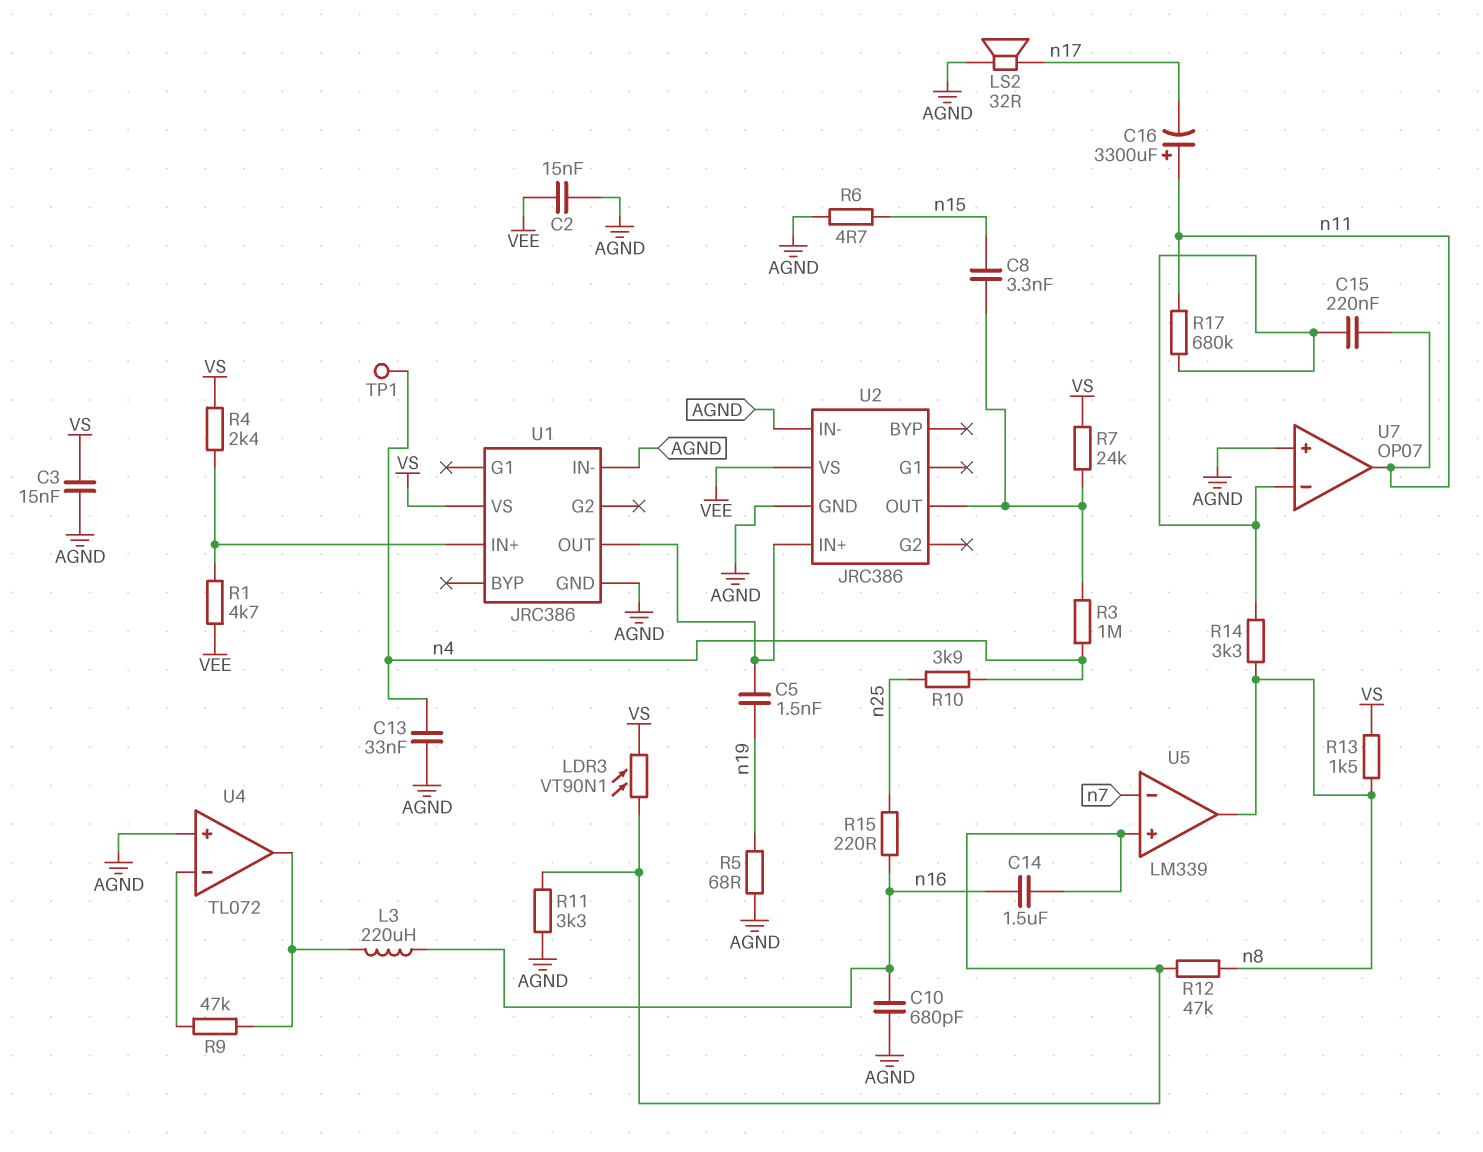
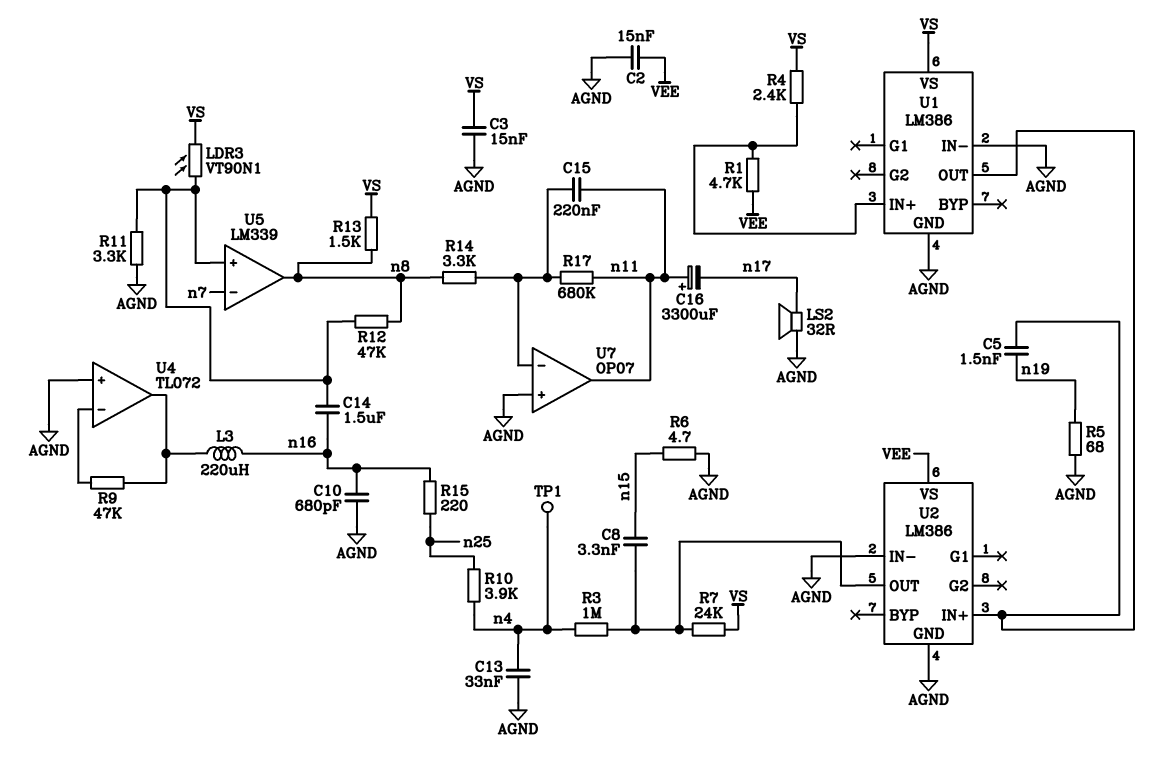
U1: JRC386 -> LM386
U2: JRC386 -> LM386

